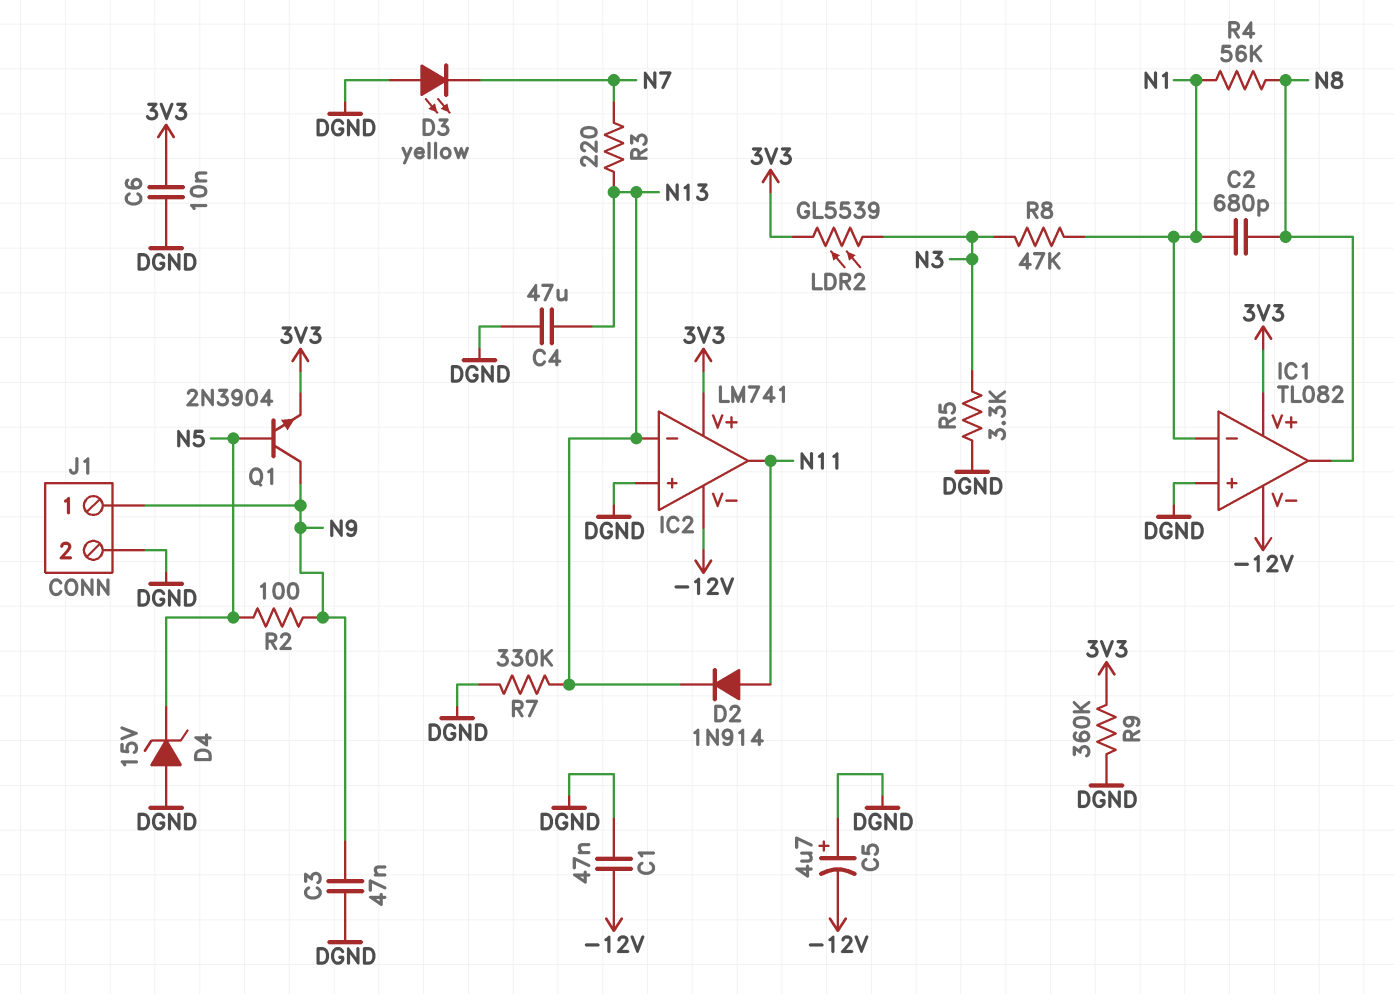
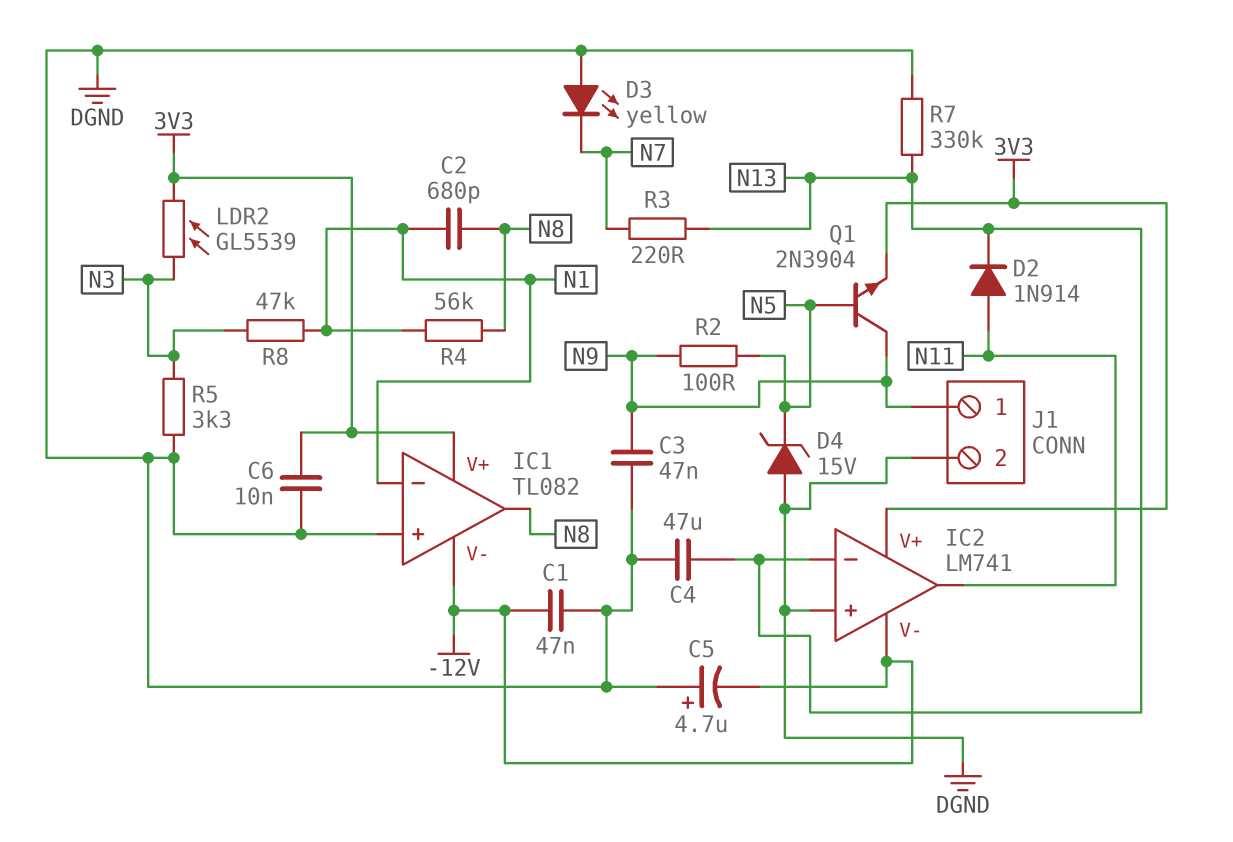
R9: 360k (3V3, DGND) -> none

